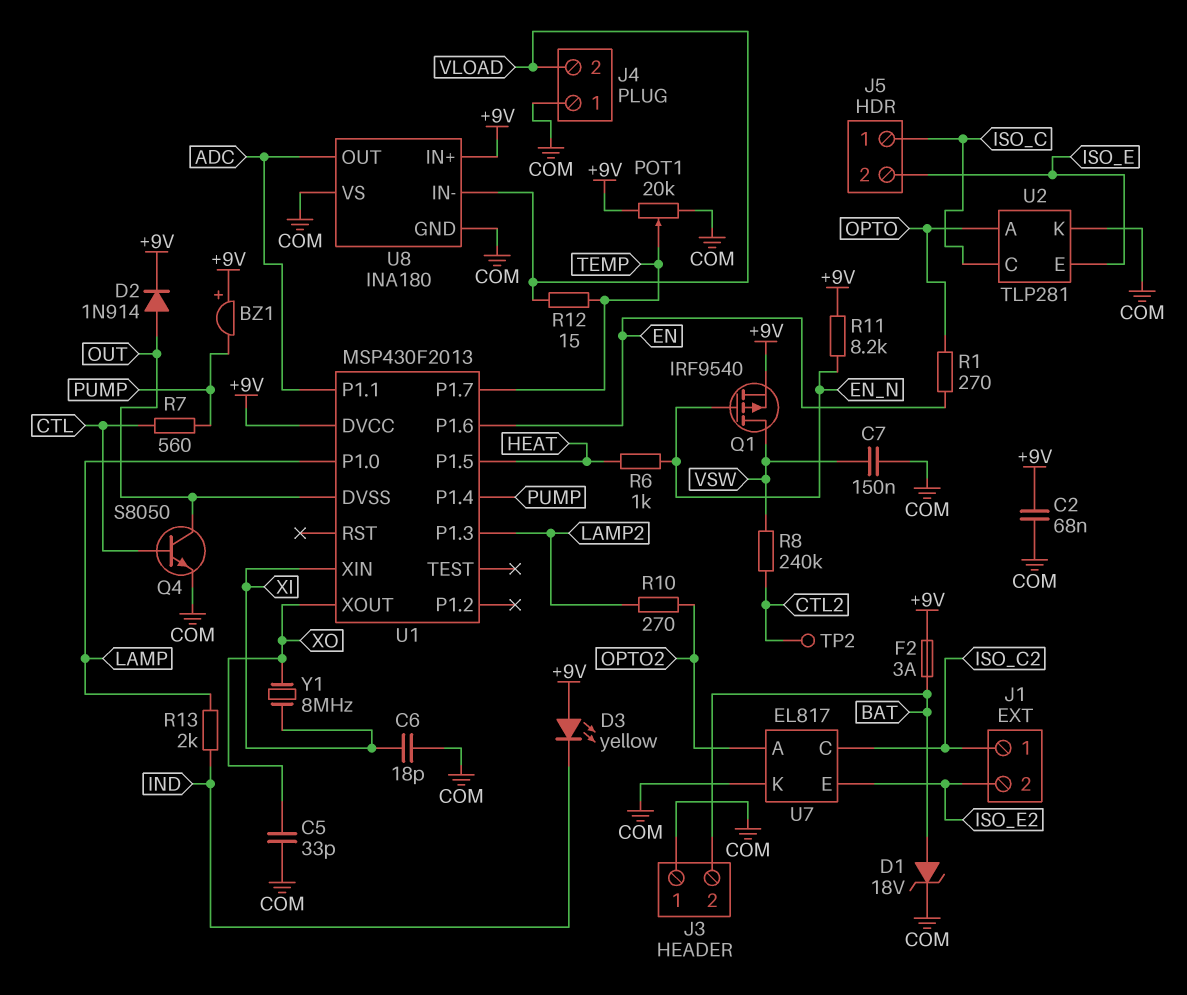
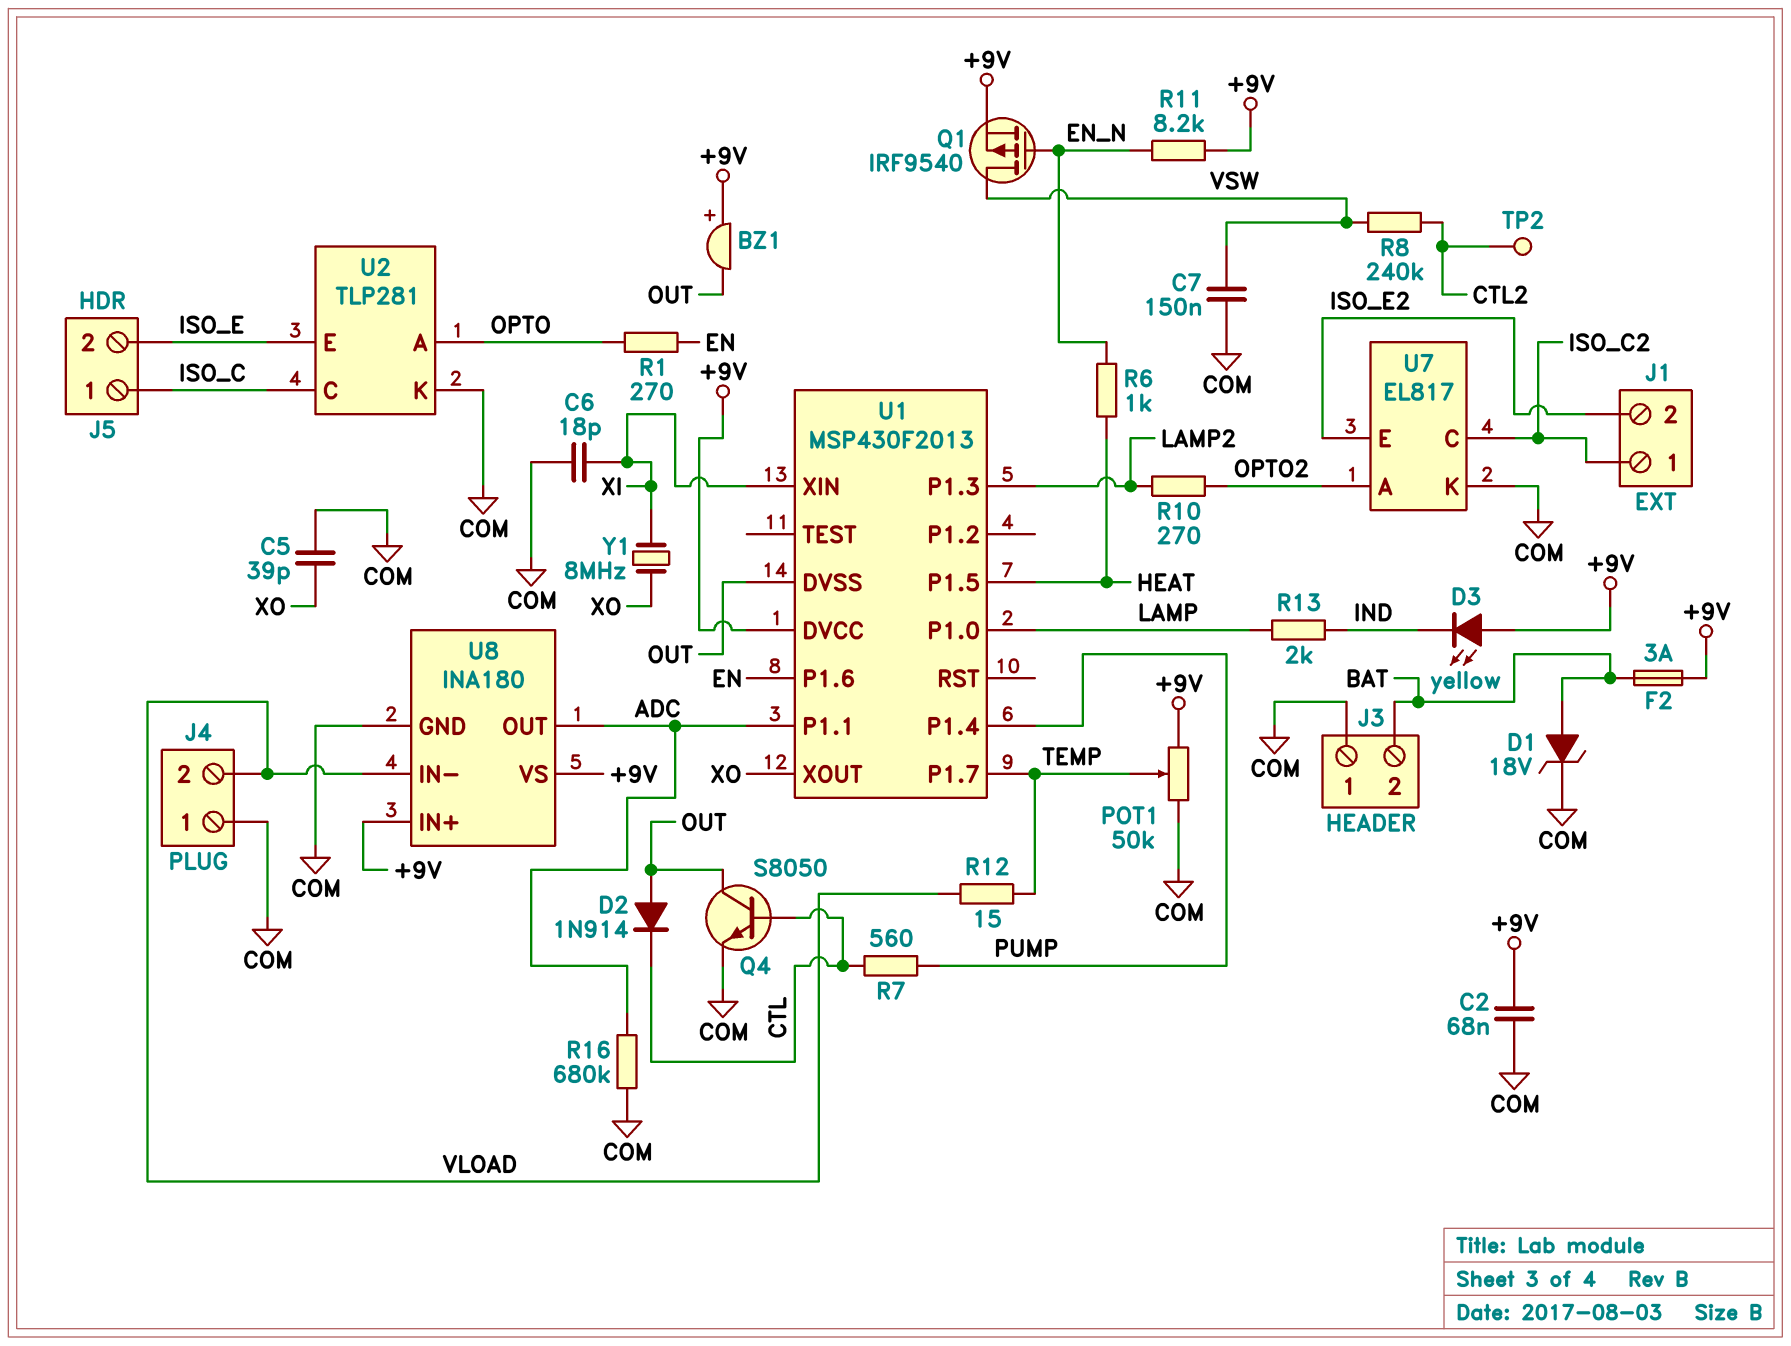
BZ1: buzzer (plus +9V, minus PUMP) -> buzzer (plus +9V, minus OUT)
C5: 33pF (COM, XO) -> 39pF (COM, XO)
D2: diode 1N914 (A OUT, K +9V) -> diode 1N914 (A OUT, K CTL)
POT1: 20k (+9V, COM, wiper TEMP) -> 50k (+9V, COM, wiper TEMP)
R16: none -> 680k (ADC, COM)
U8 pin VS: COM -> +9V

